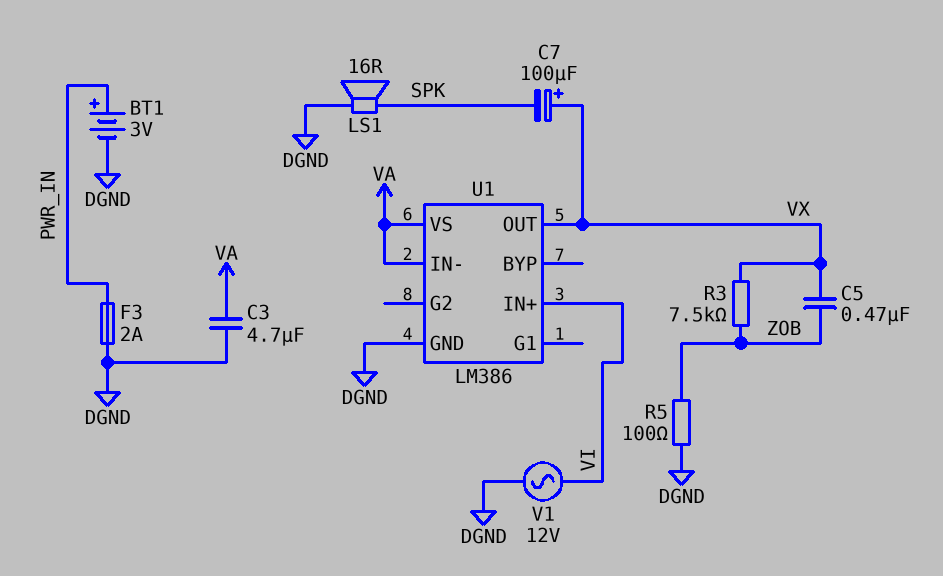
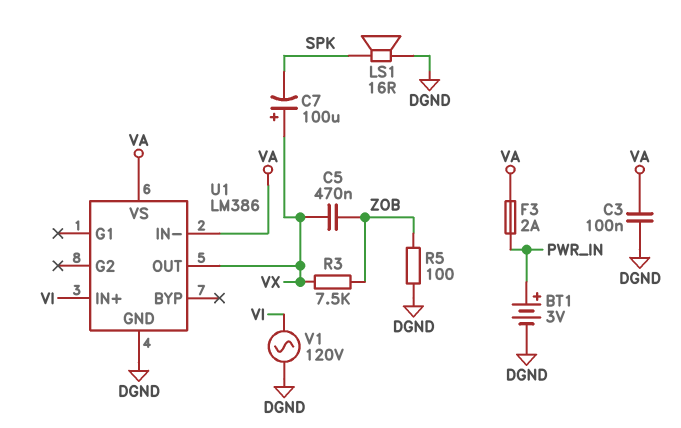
C3: 4.7uF (DGND, VA) -> 100nF (DGND, VA)
F3: 2A (DGND, PWR_IN) -> 2A (PWR_IN, VA)
V1: AC 12V (DGND, VI) -> AC 120V (DGND, VI)

